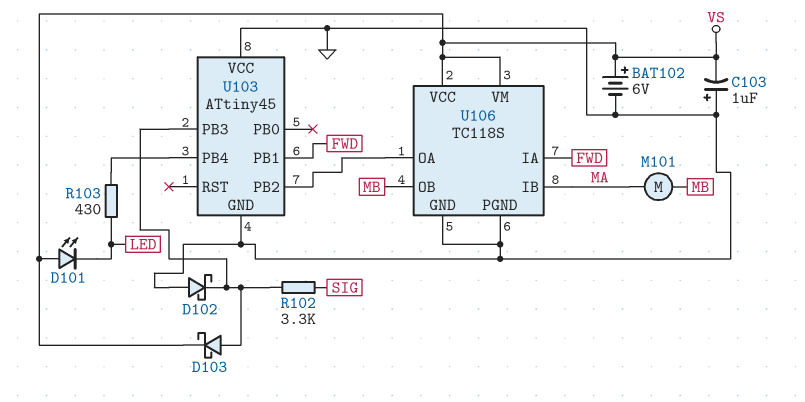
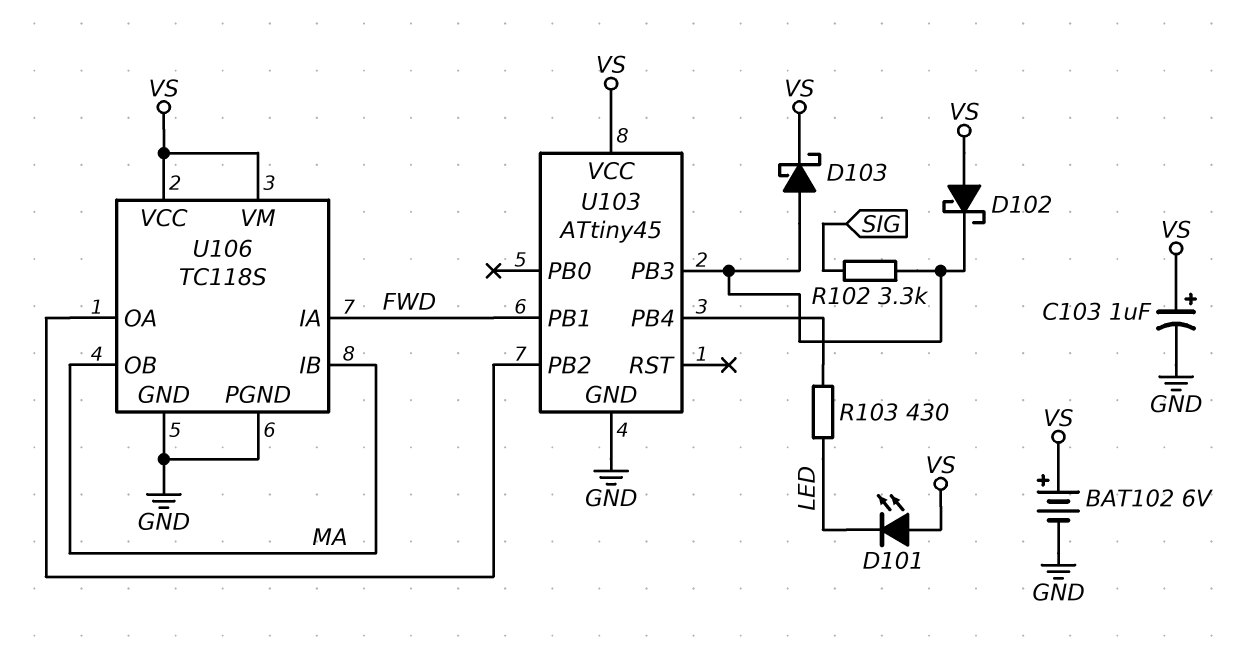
C103: 1uF (plus GND, minus VS) -> 1uF (plus VS, minus GND)
D102: schottky (A GND, K U103/PB3) -> schottky (A VS, K U103/PB3)
M101: motor (MA, MB) -> none
U103 pin VCC: GND -> VS
U106 pin OB: MB -> MA

